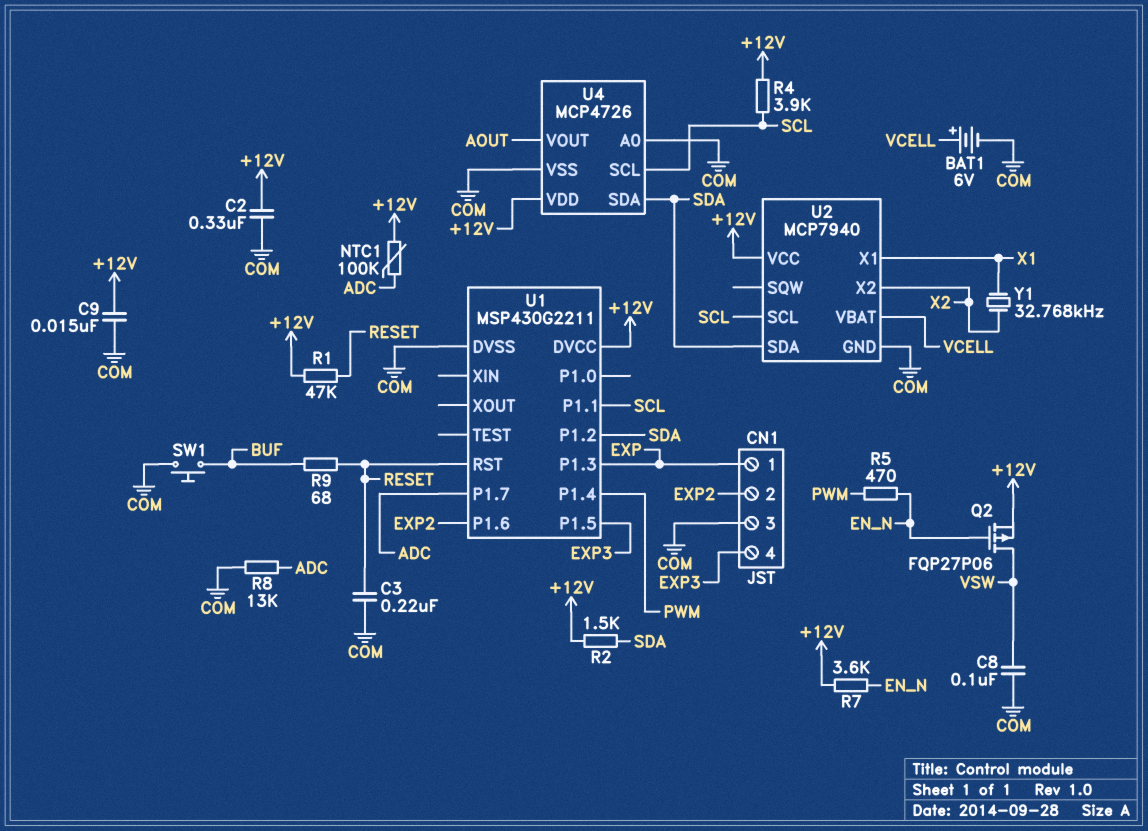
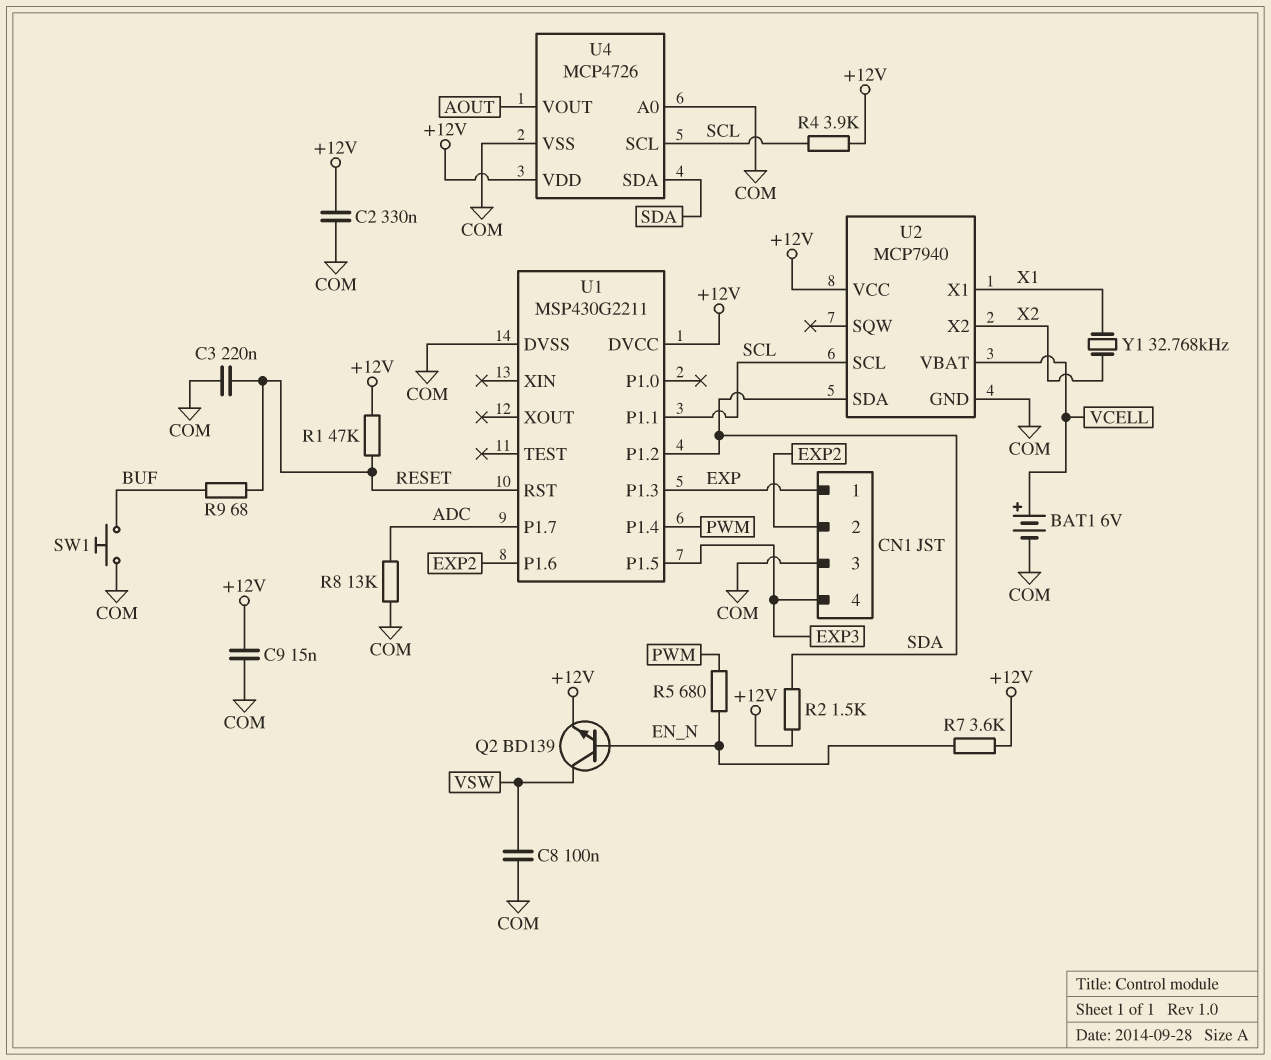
NTC1: 100k (+12V, ADC) -> none
Q2: PMOS FQP27P06 (G EN_N, D VSW, S +12V) -> NPN BD139 (B EN_N, C VSW, E +12V)
R5: 470 (EN_N, PWM) -> 680 (EN_N, PWM)

